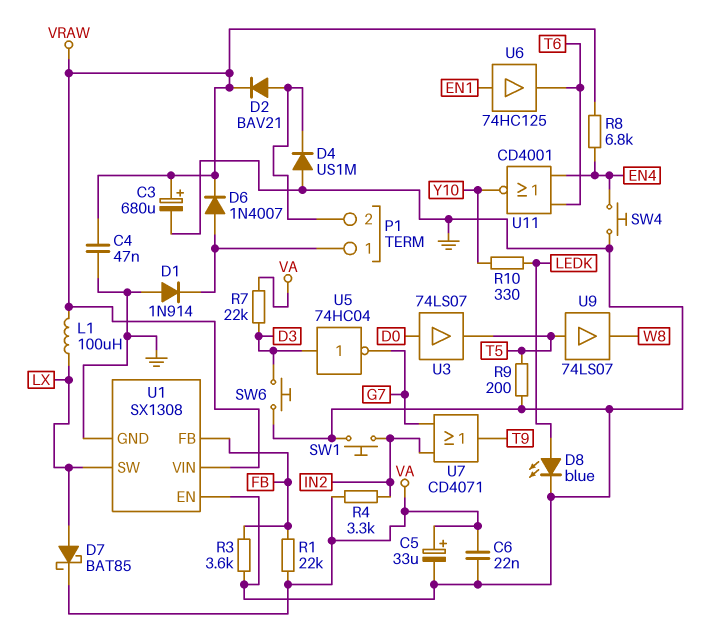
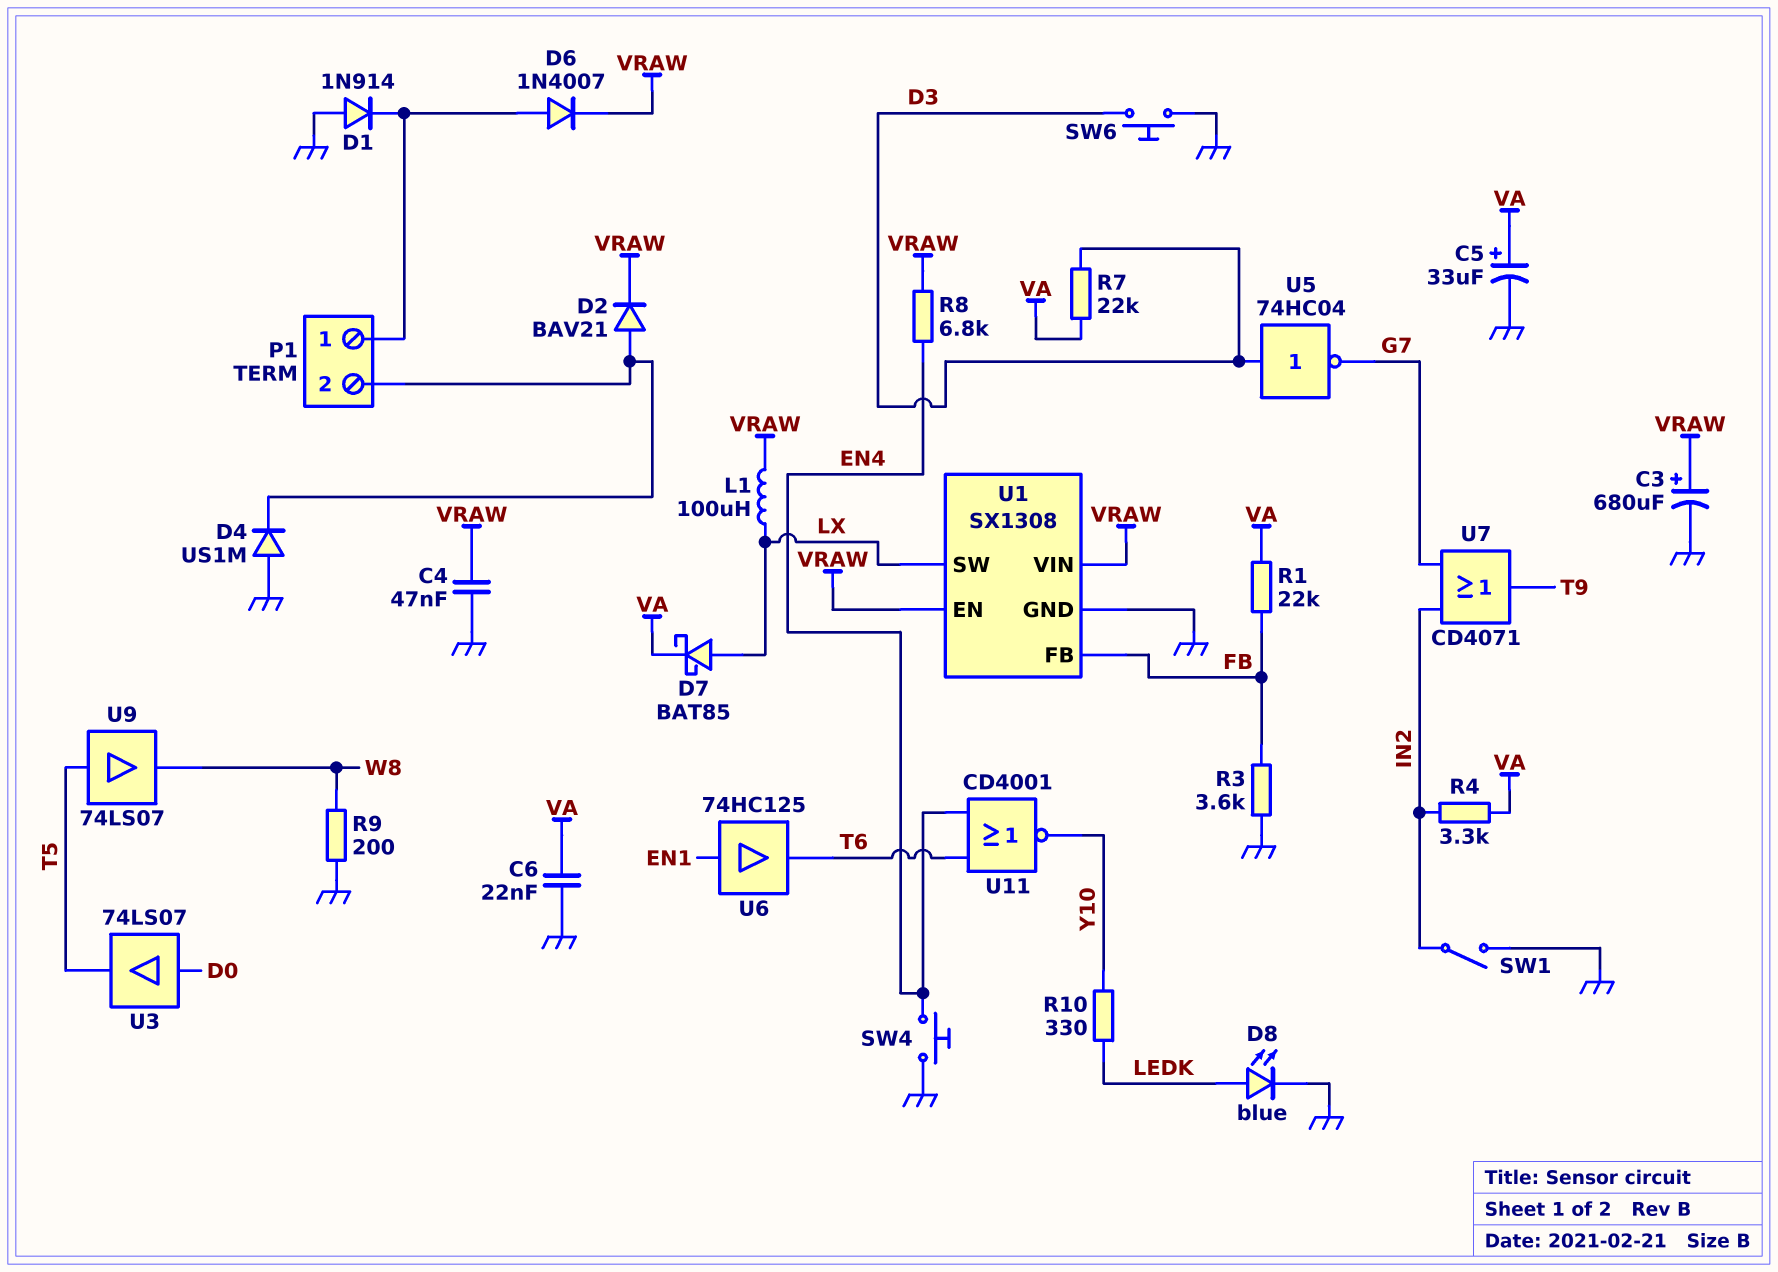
R9: 200 (GND, T5) -> 200 (GND, W8)
SW1: button (GND, IN2) -> switch (GND, IN2)
U1 pin EN: GND -> VRAW

